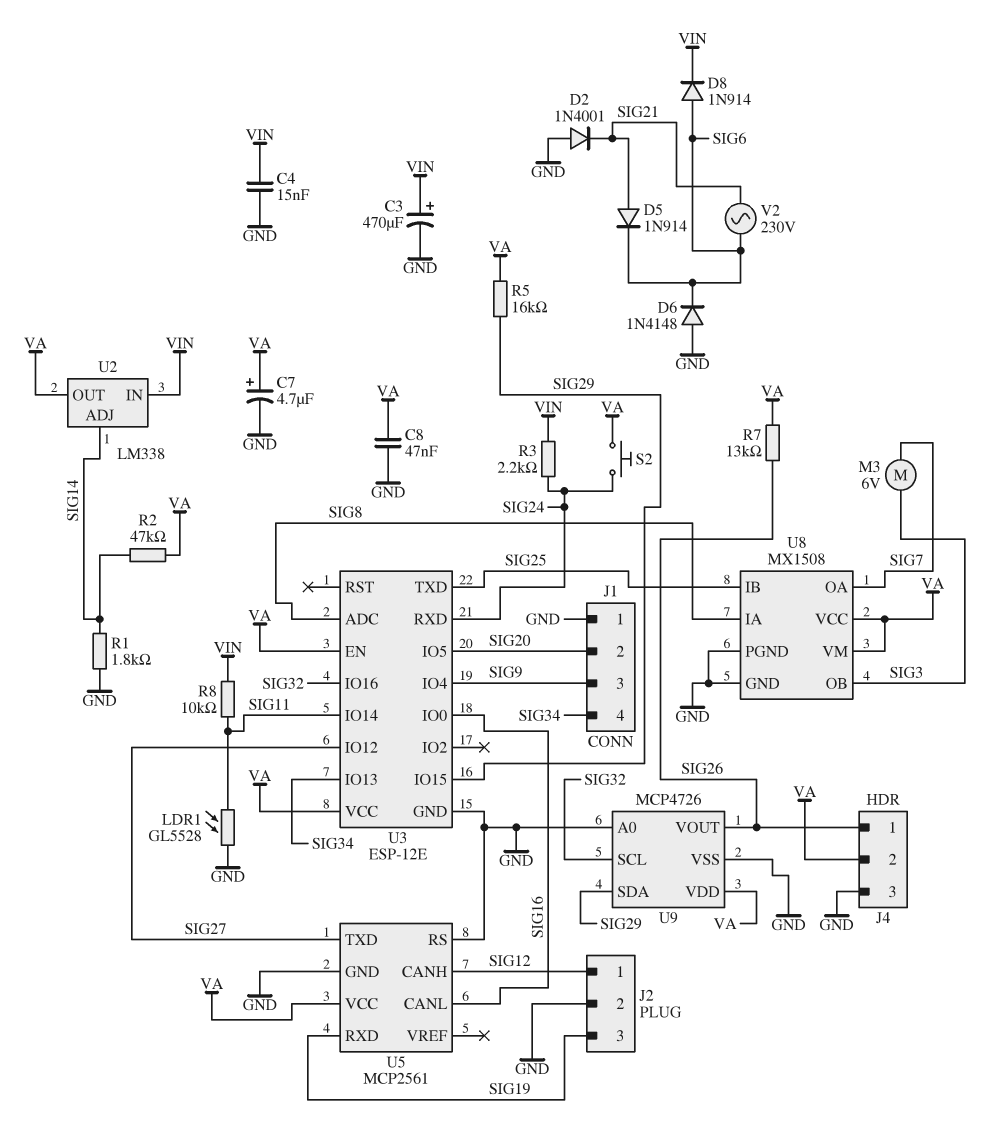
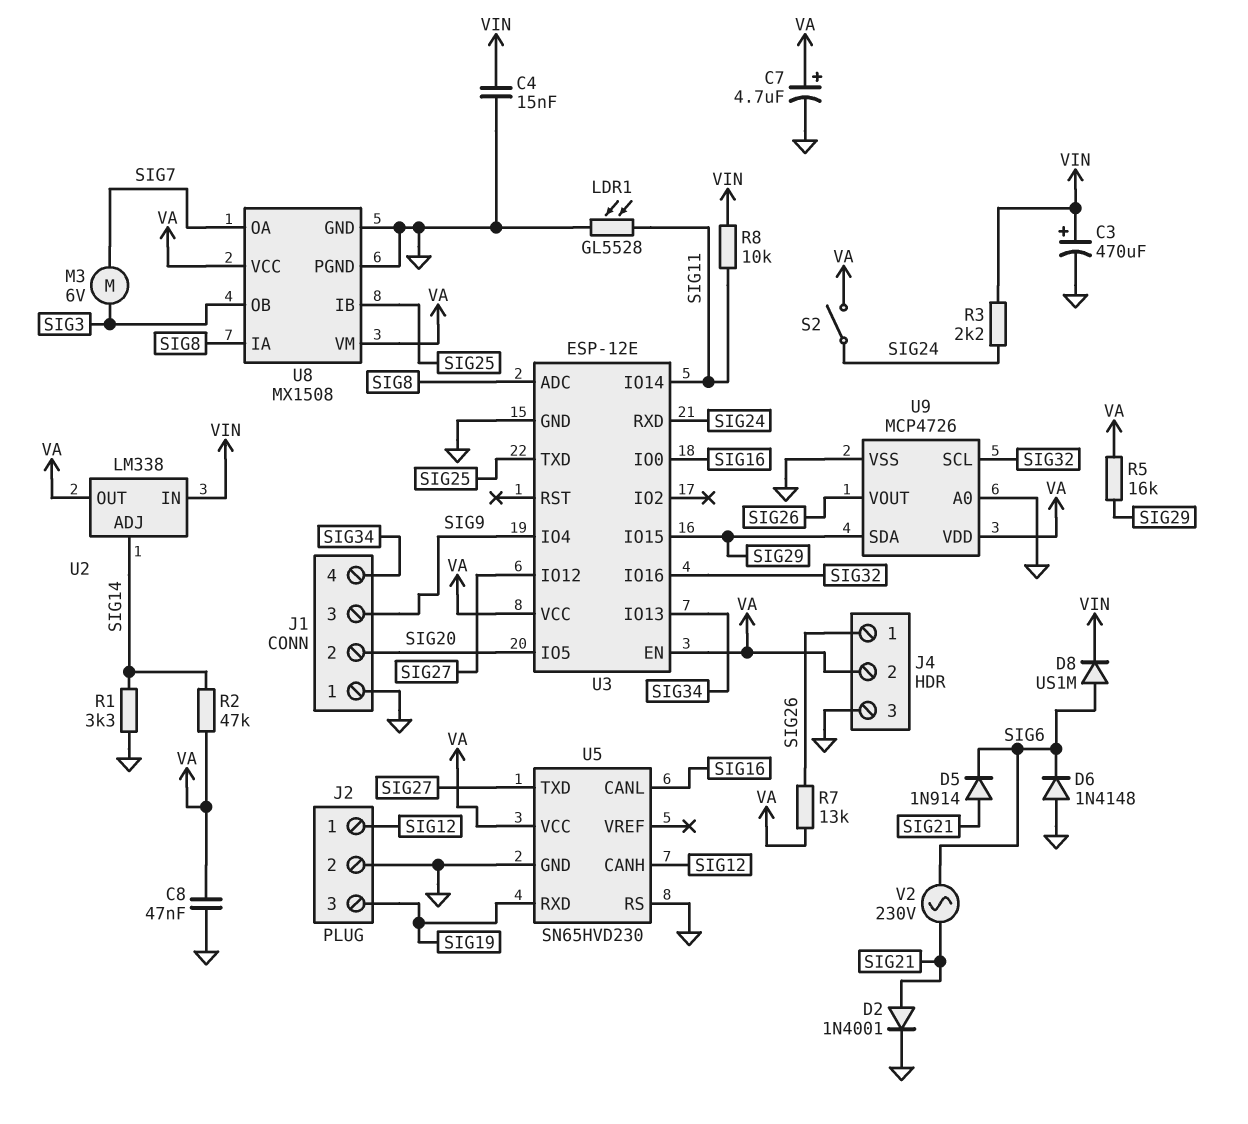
D2: diode 1N4001 (A GND, K SIG21) -> diode 1N4001 (A SIG21, K GND)
D8: diode 1N914 (A SIG6, K VIN) -> diode US1M (A SIG6, K VIN)
R1: 1.8k (GND, SIG14) -> 3.3k (GND, SIG14)
S2: button (SIG24, VA) -> switch (SIG24, VA)
U5: MCP2561 -> SN65HVD230

